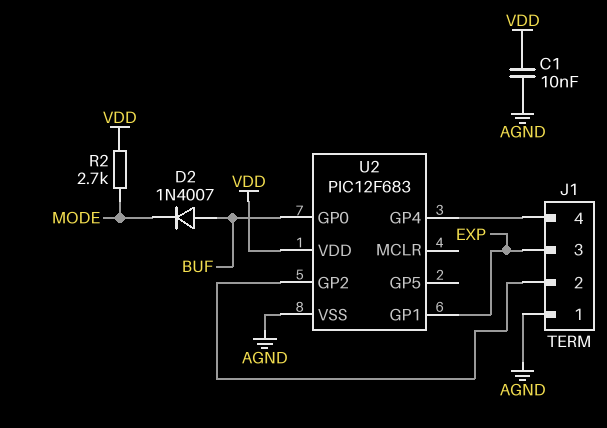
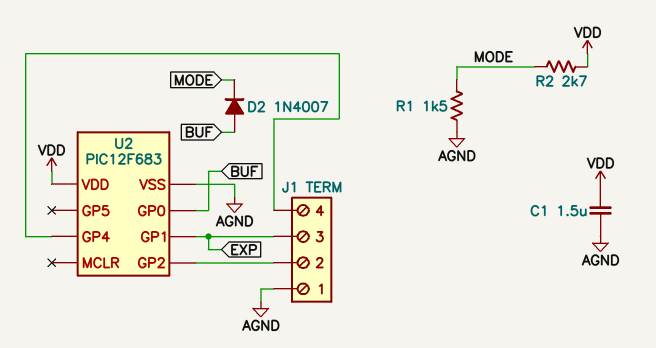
C1: 10nF (AGND, VDD) -> 1.5uF (AGND, VDD)
R1: none -> 1.5k (AGND, MODE)

